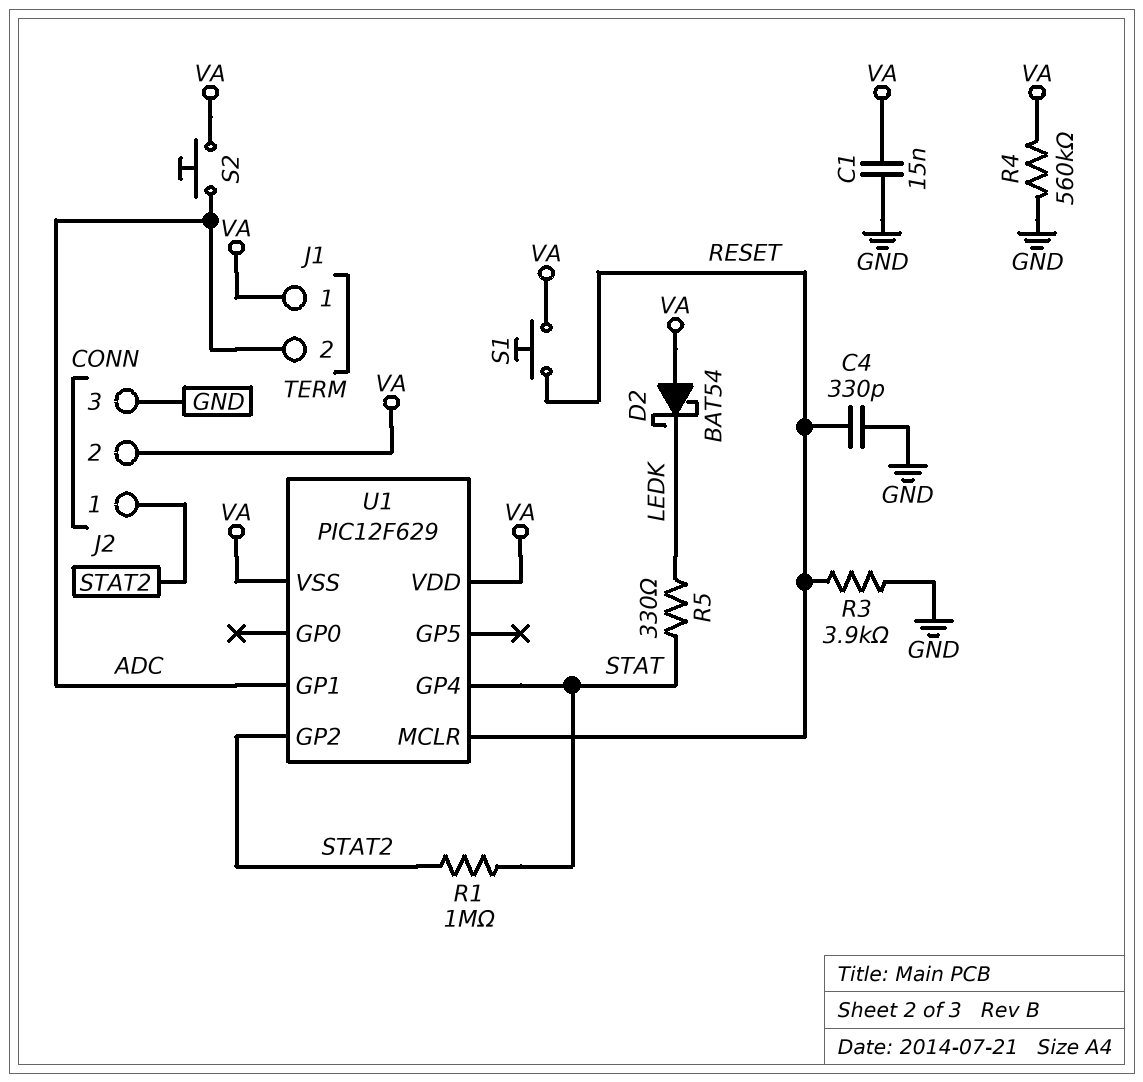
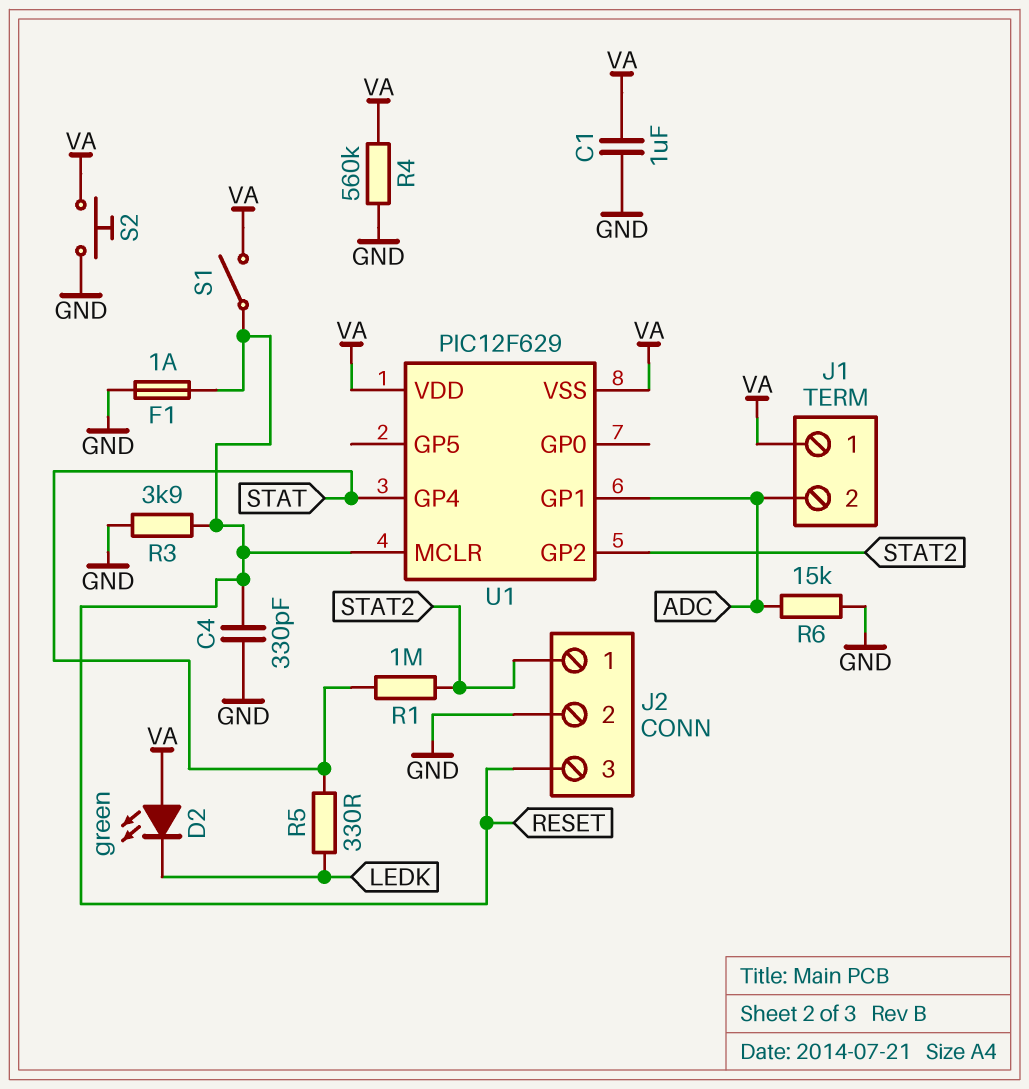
C1: 15nF (GND, VA) -> 1uF (GND, VA)
D2: schottky BAT54 (A VA, K LEDK) -> LED green (A VA, K LEDK)
F1: none -> 1A (GND, RESET)
J2 pin 2: VA -> GND
J2 pin 3: GND -> RESET
R6: none -> 15k (ADC, GND)
S1: button (RESET, VA) -> switch (RESET, VA)
S2: button (ADC, VA) -> button (GND, VA)

